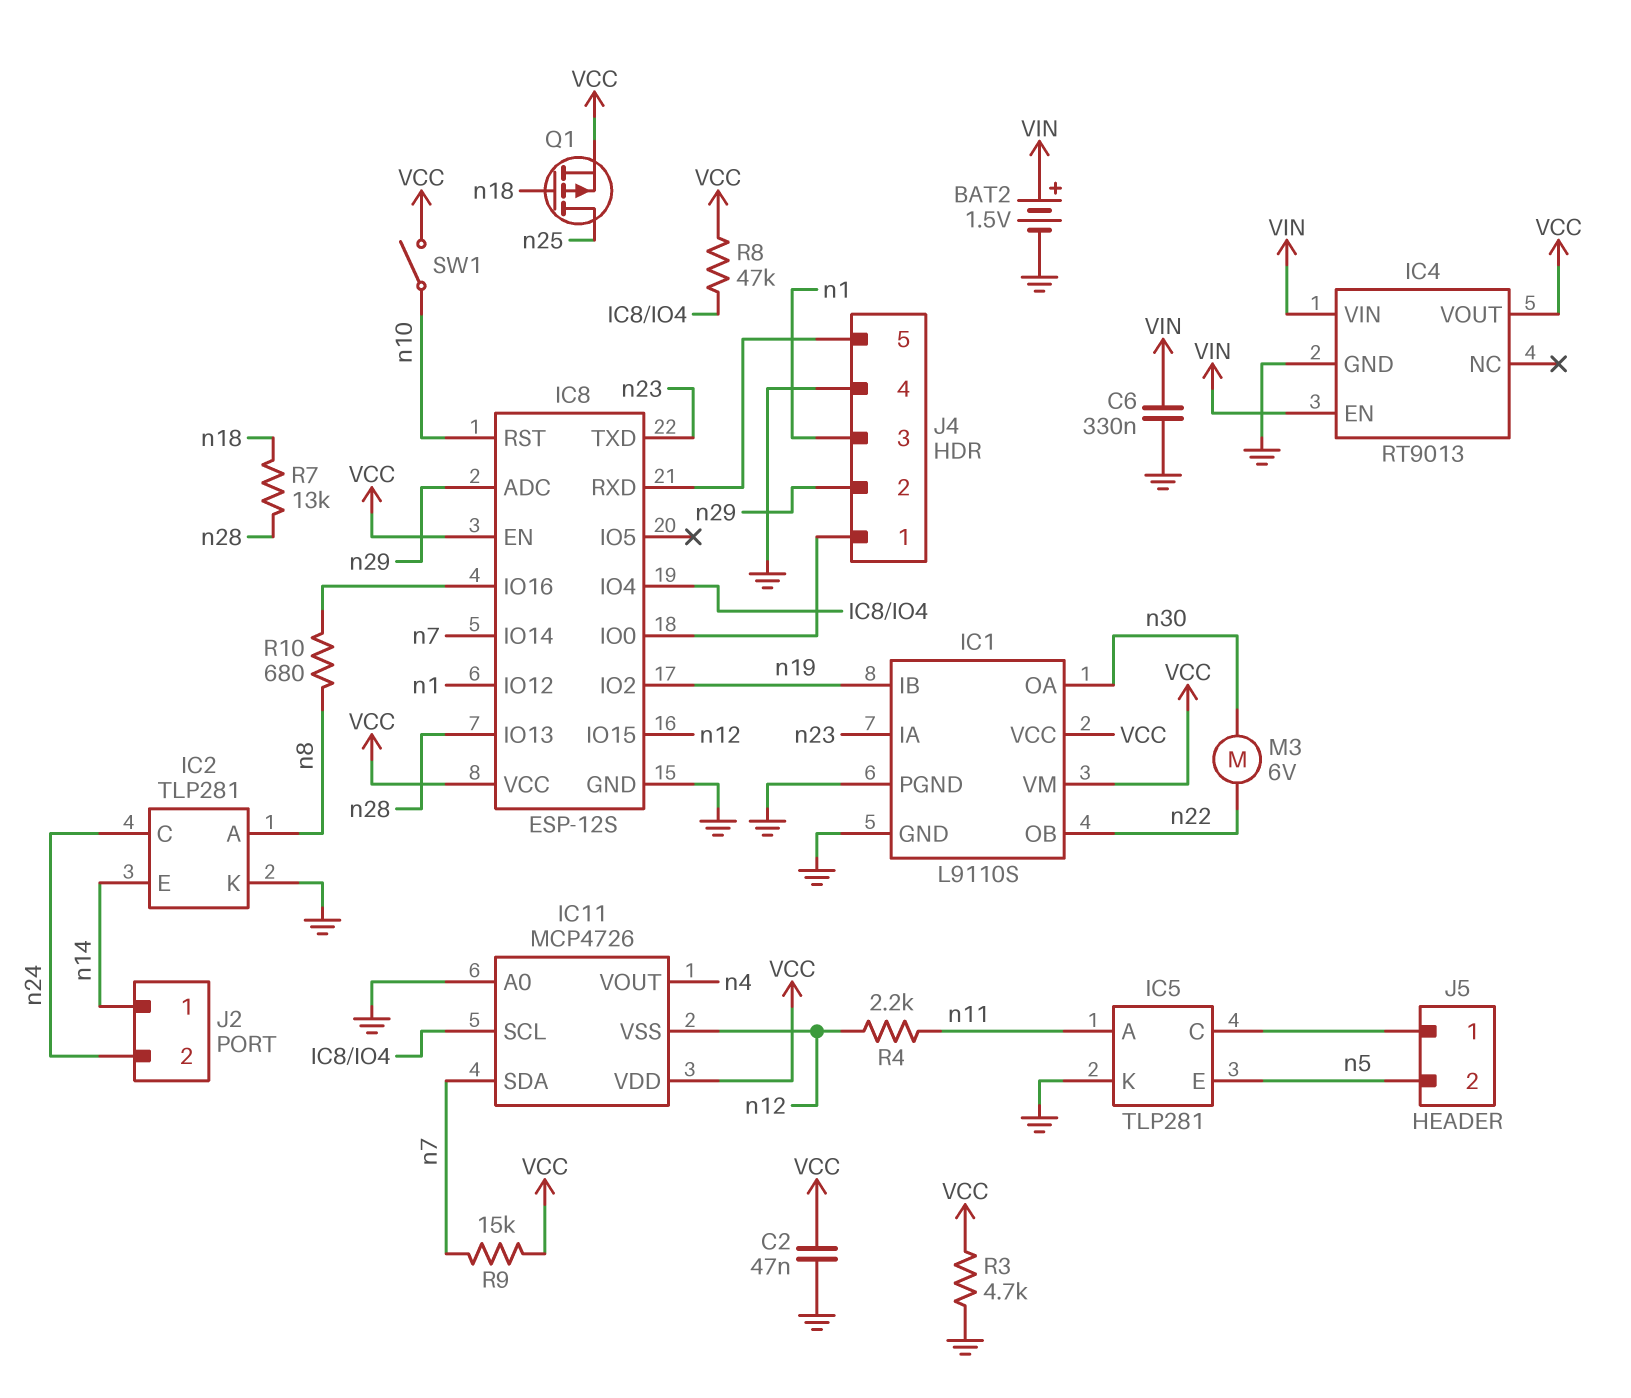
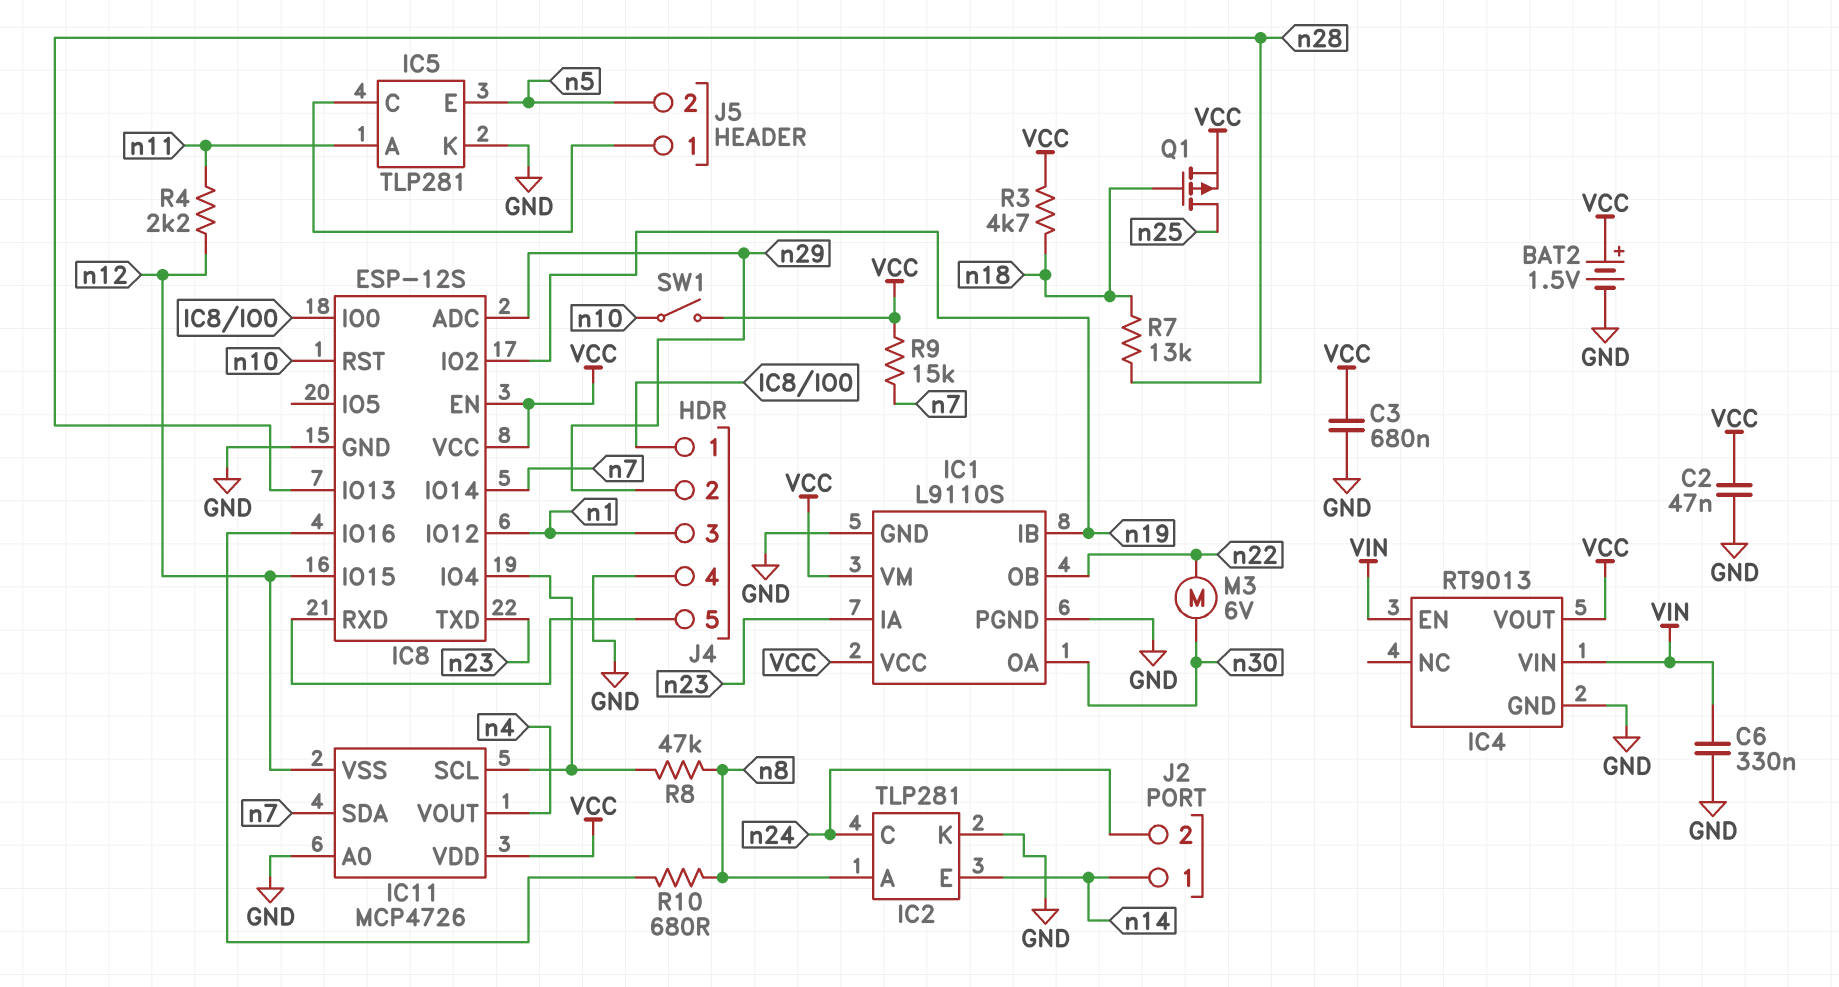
BAT2: 1.5V (plus VIN, minus GND) -> 1.5V (plus VCC, minus GND)
C3: none -> 680nF (GND, VCC)
R3: 4.7k (GND, VCC) -> 4.7k (VCC, n18)
R8: 47k (IC8/IO4, VCC) -> 47k (IC8/IO4, n8)

